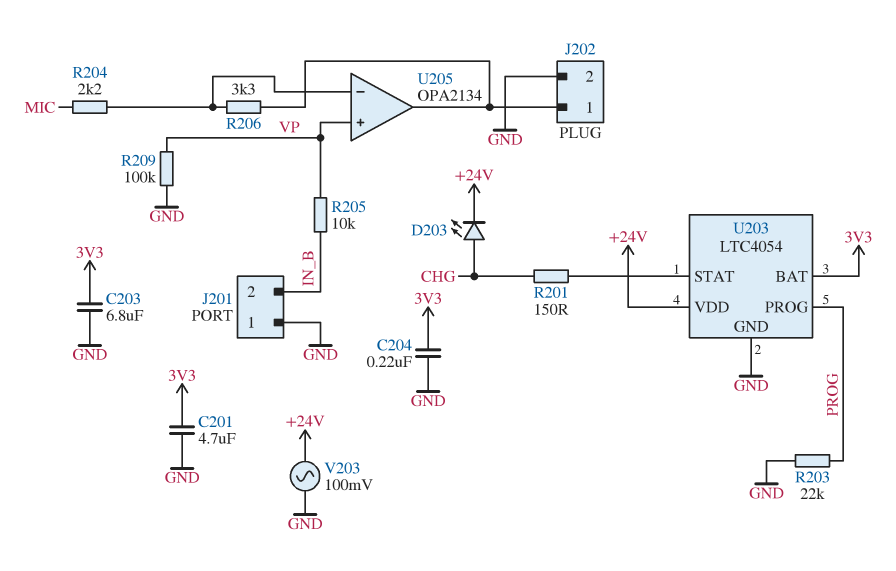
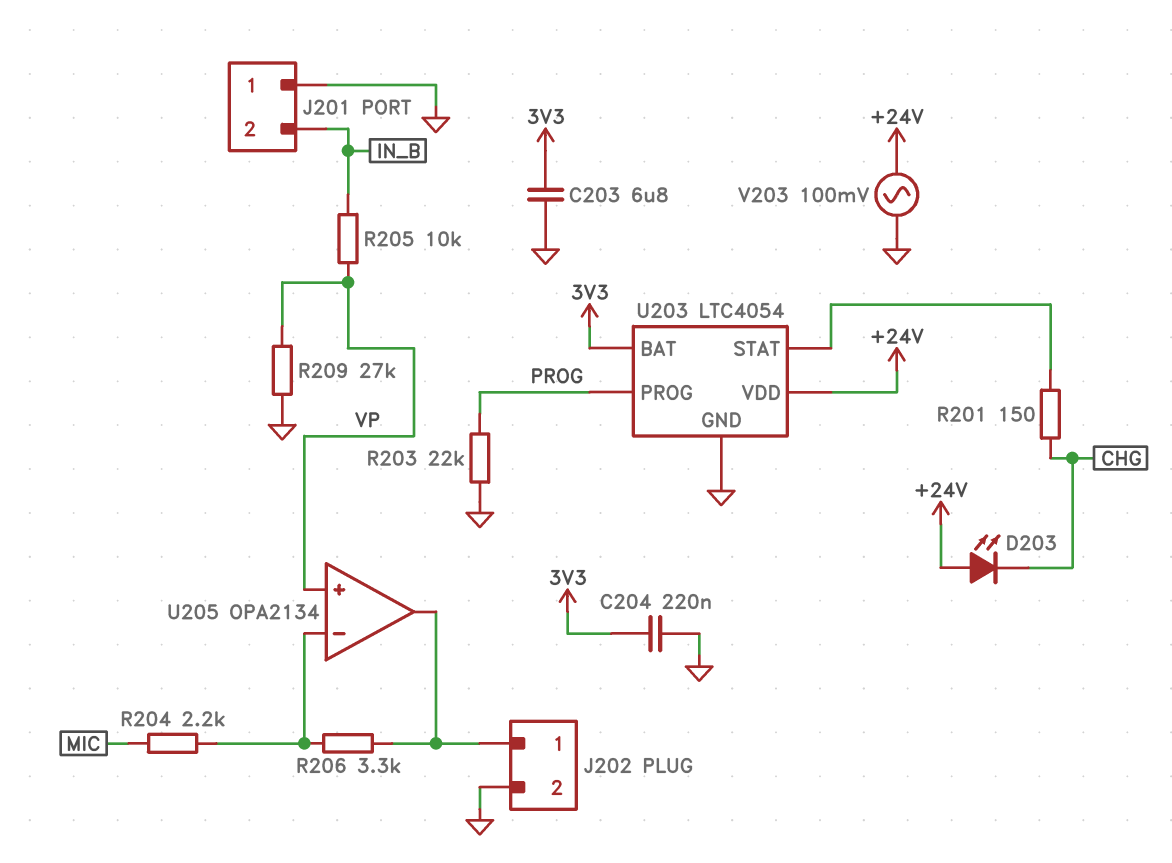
C201: 4.7uF (3V3, GND) -> none
D203: LED (A CHG, K +24V) -> LED (A +24V, K CHG)
R209: 100k (GND, VP) -> 27k (GND, VP)

